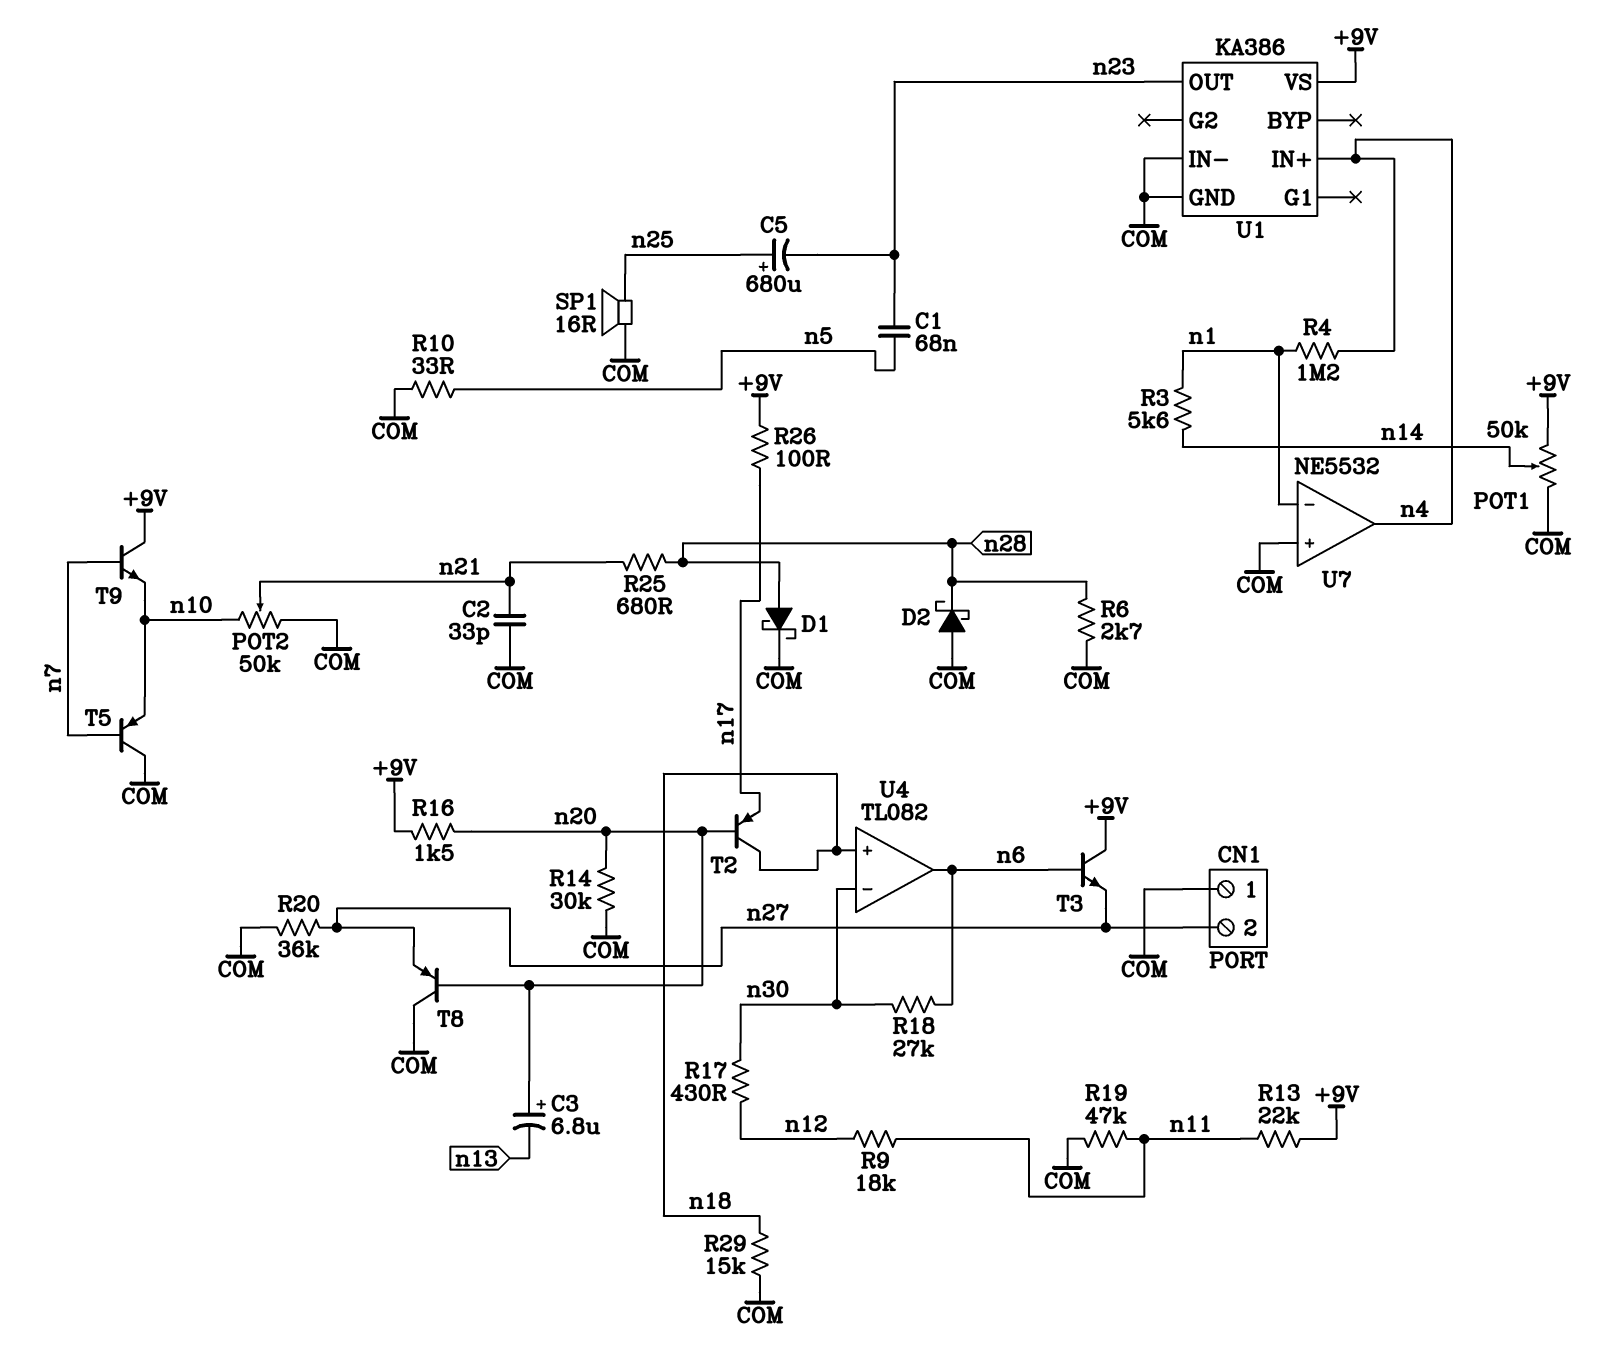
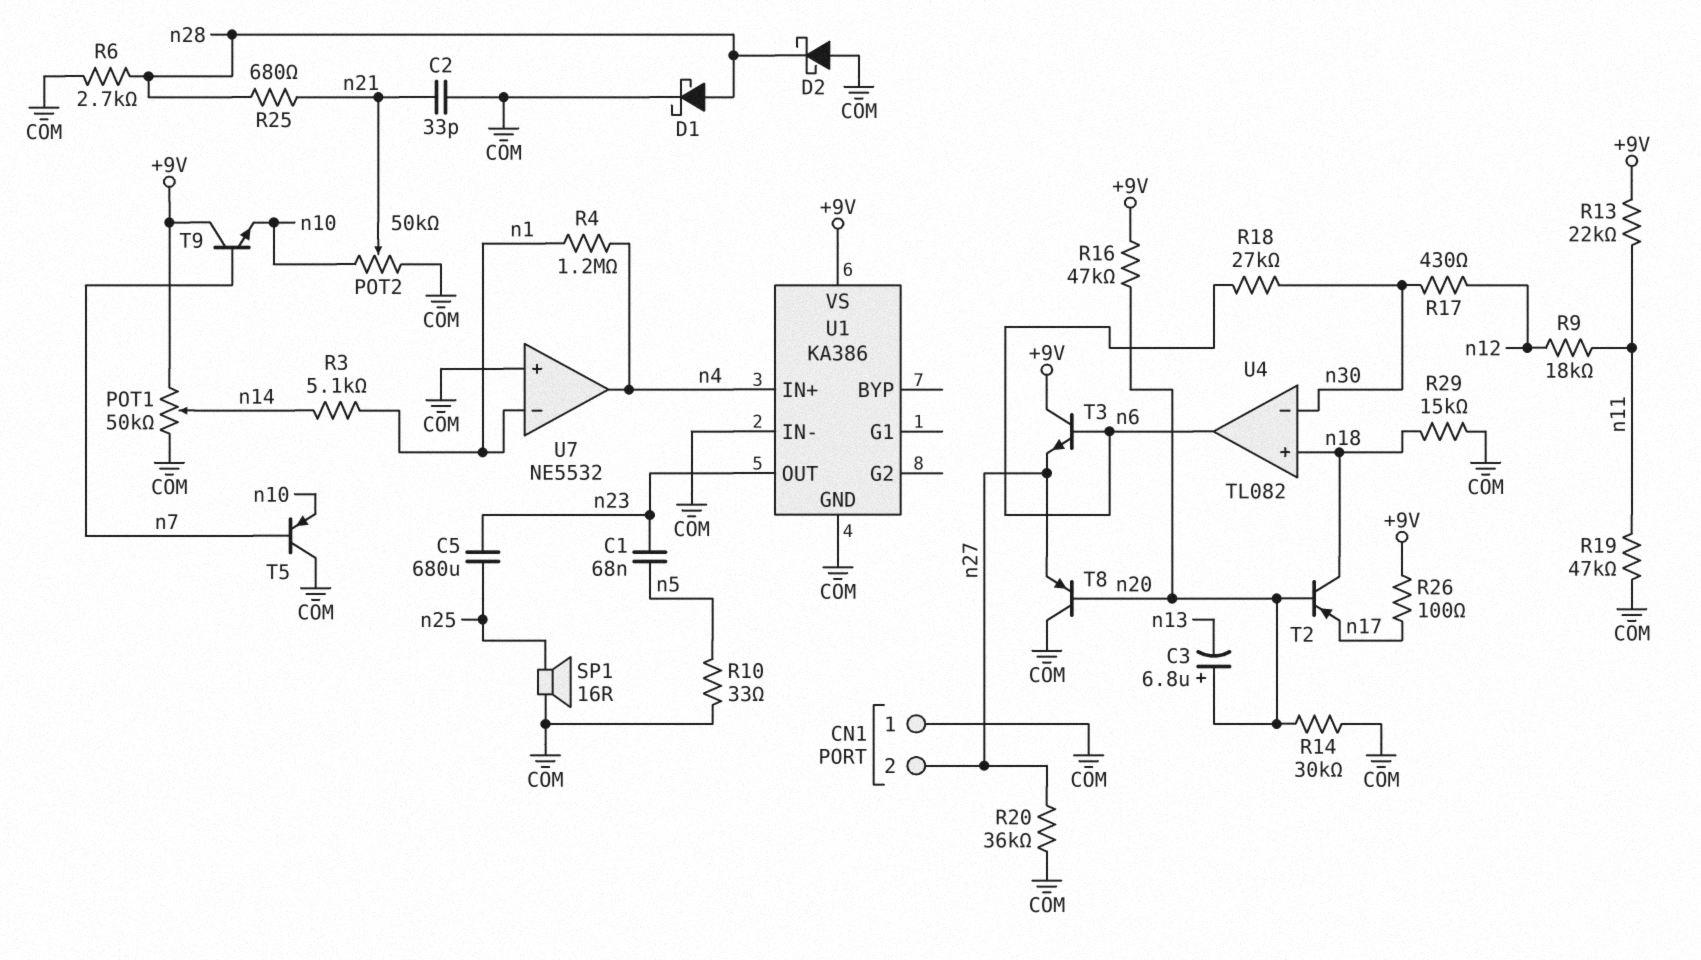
C5: 680uF (plus n25, minus n23) -> 680uF (n23, n25)
R3: 5.6k (n1, n14) -> 5.1k (n1, n14)
R16: 1.5k (+9V, n20) -> 47k (+9V, n20)

